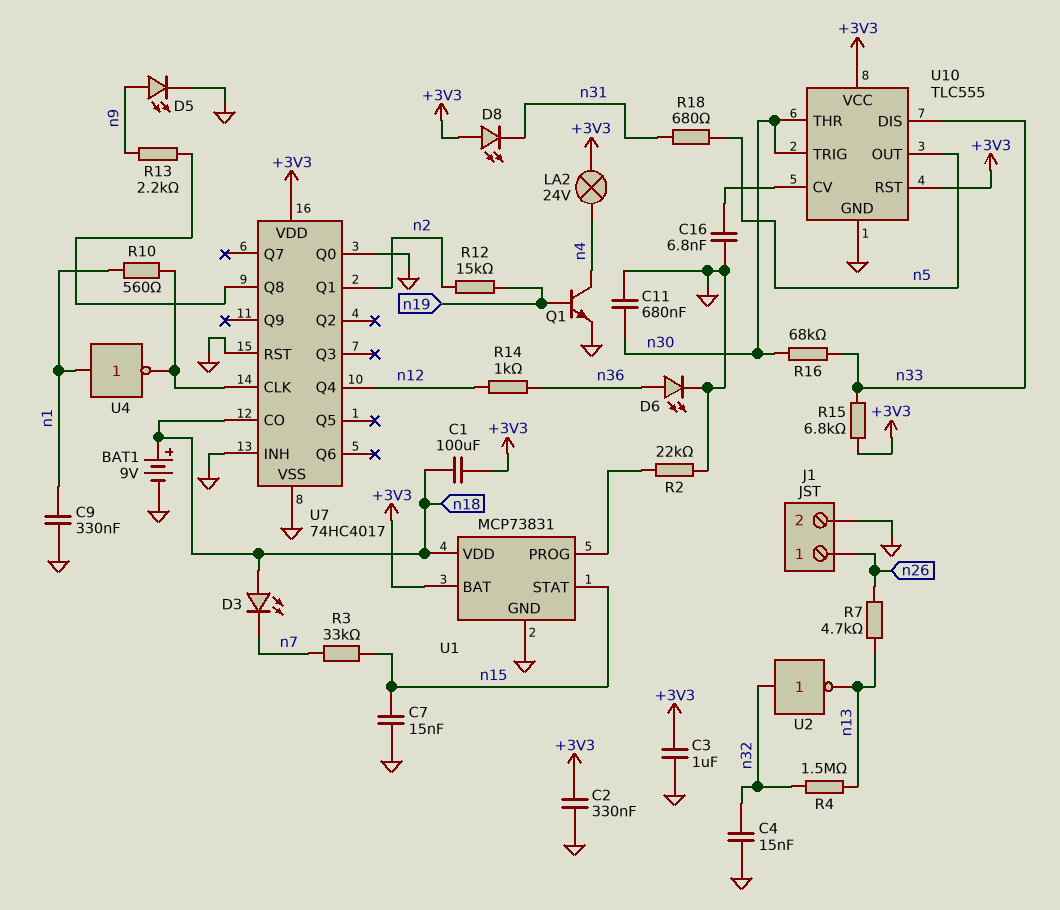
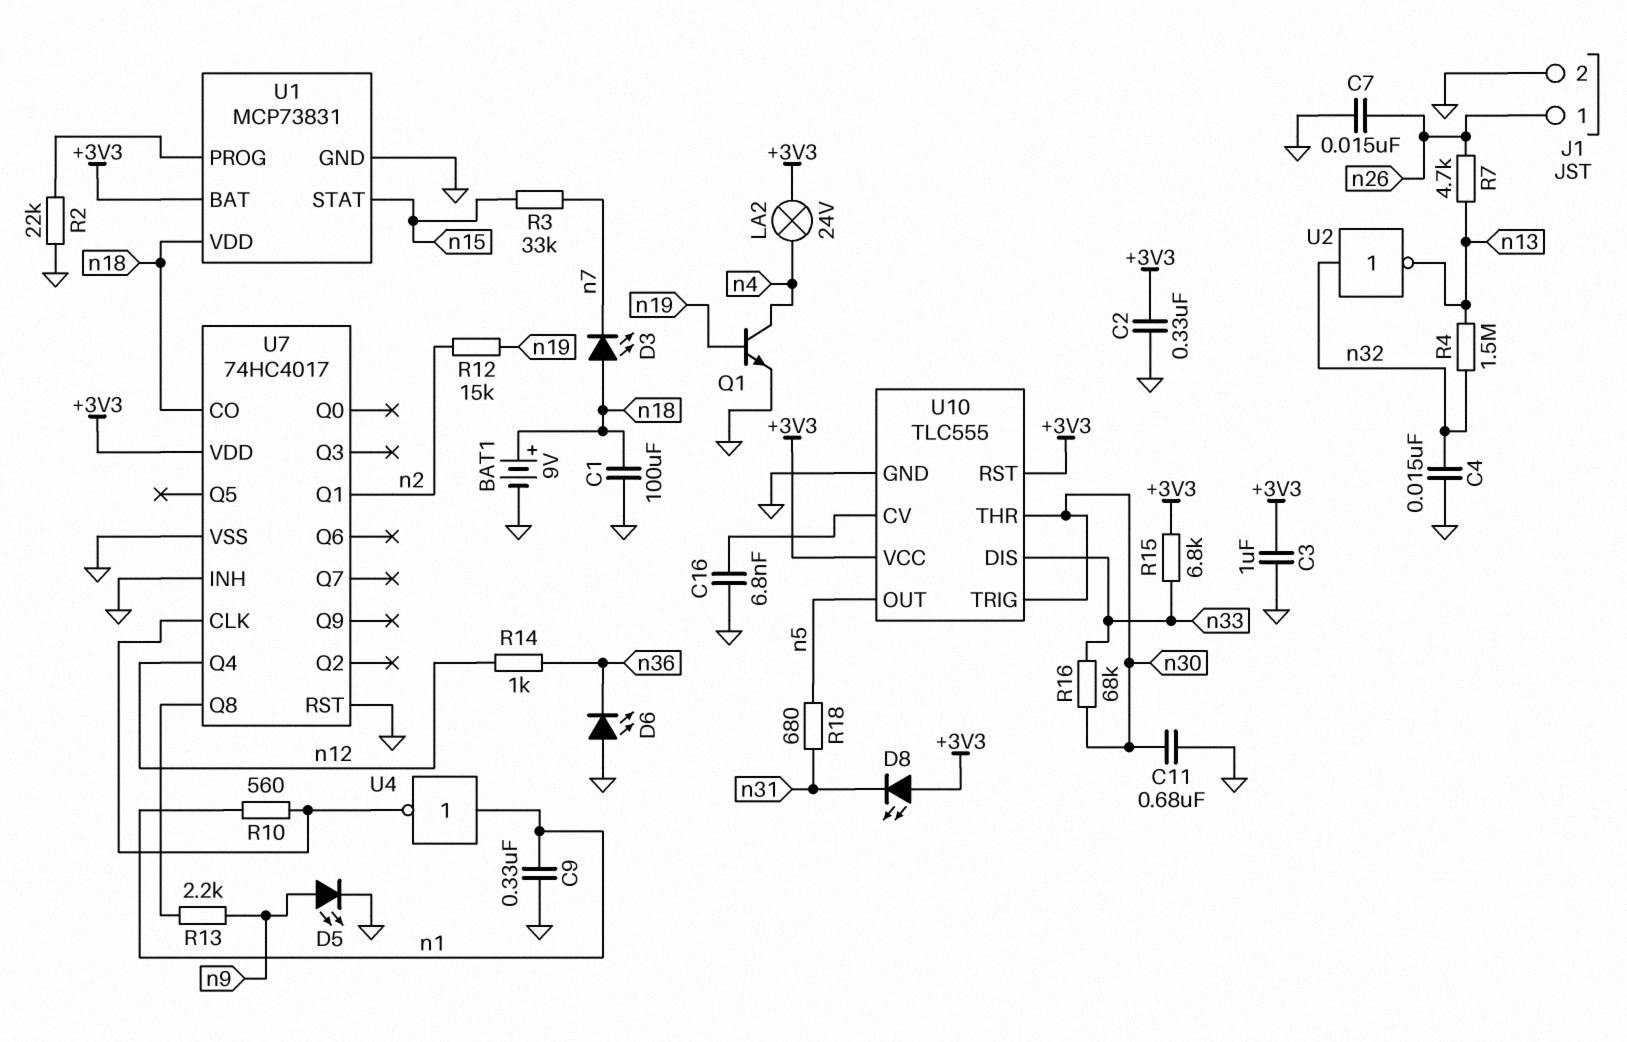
C1: 100uF (+3V3, n18) -> 100uF (GND, n18)
C7: 15nF (GND, n15) -> 15nF (GND, n26)
D6: LED (A n36, K GND) -> LED (A GND, K n36)
U7 pin Q0: GND -> none

